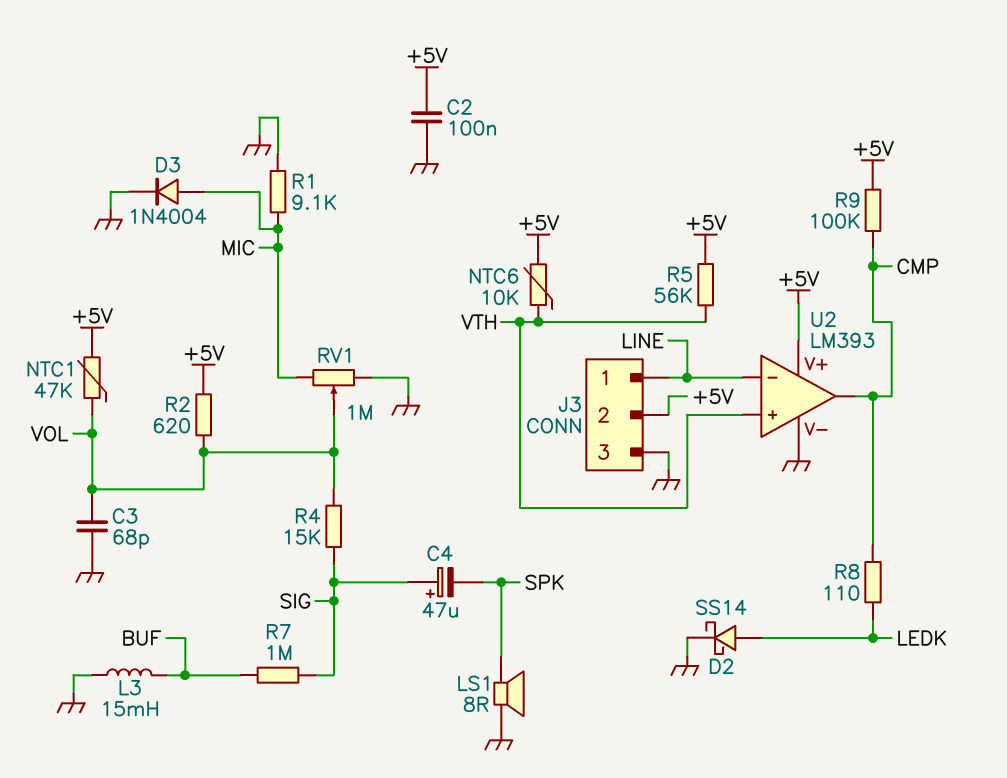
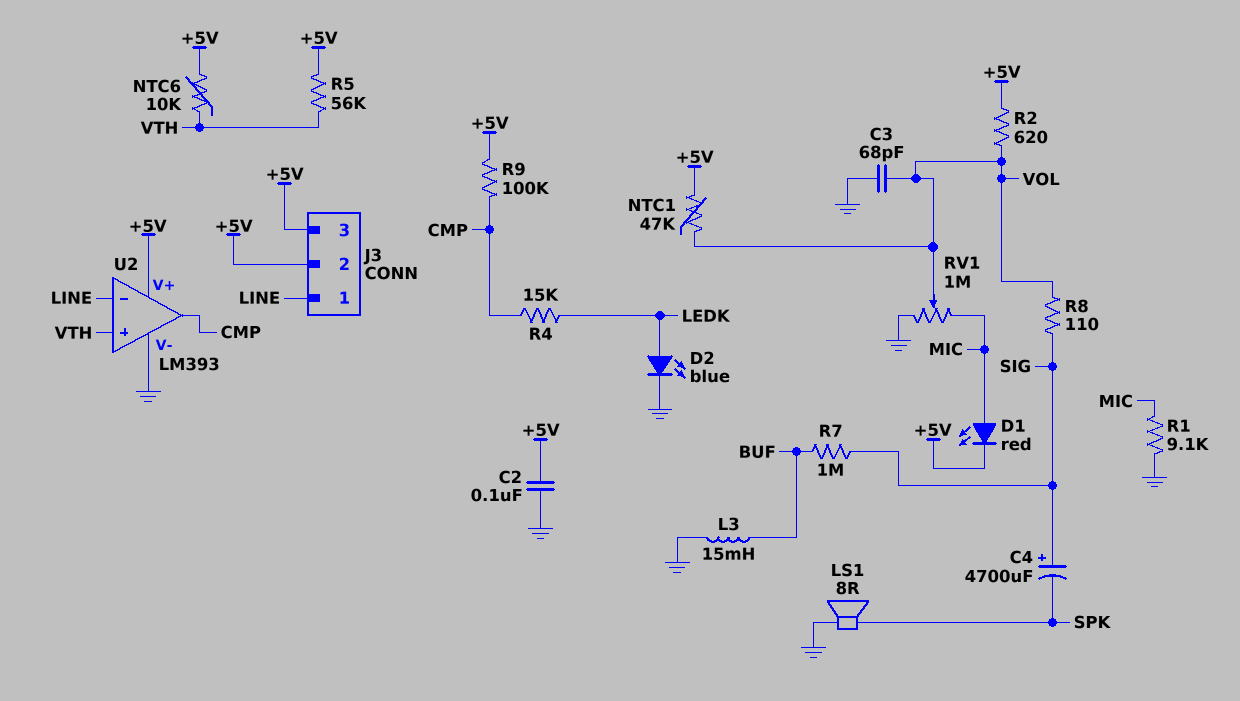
C4: 47uF (plus SIG, minus SPK) -> 4700uF (plus SIG, minus SPK)
D1: none -> LED red (A MIC, K +5V)
D2: schottky SS14 (A LEDK, K GND) -> LED blue (A LEDK, K GND)
D3: diode 1N4004 (A MIC, K GND) -> none
J3 pin 3: GND -> +5V
R4: 15k (SIG, VOL) -> 15k (CMP, LEDK)
R8: 110 (CMP, LEDK) -> 110 (SIG, VOL)

